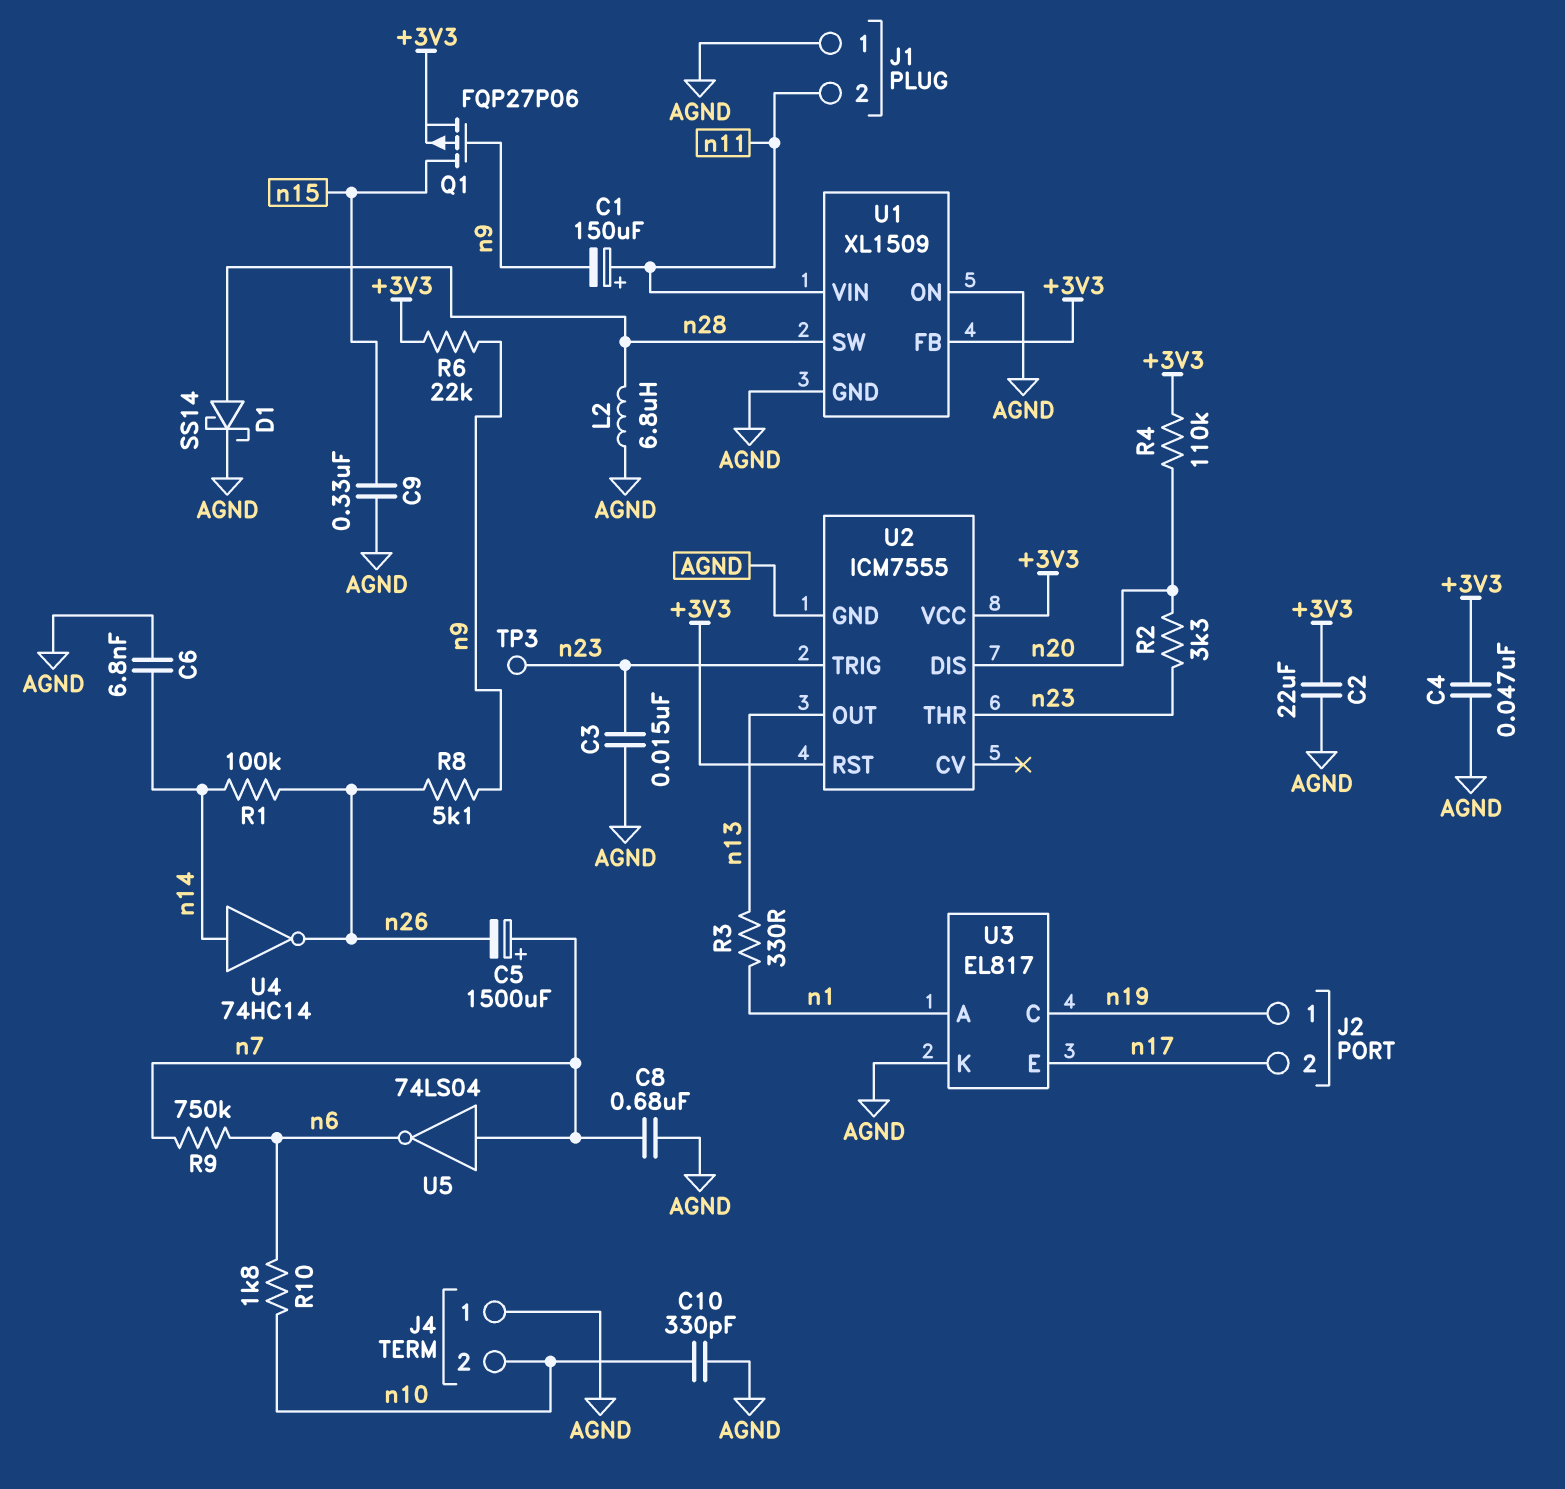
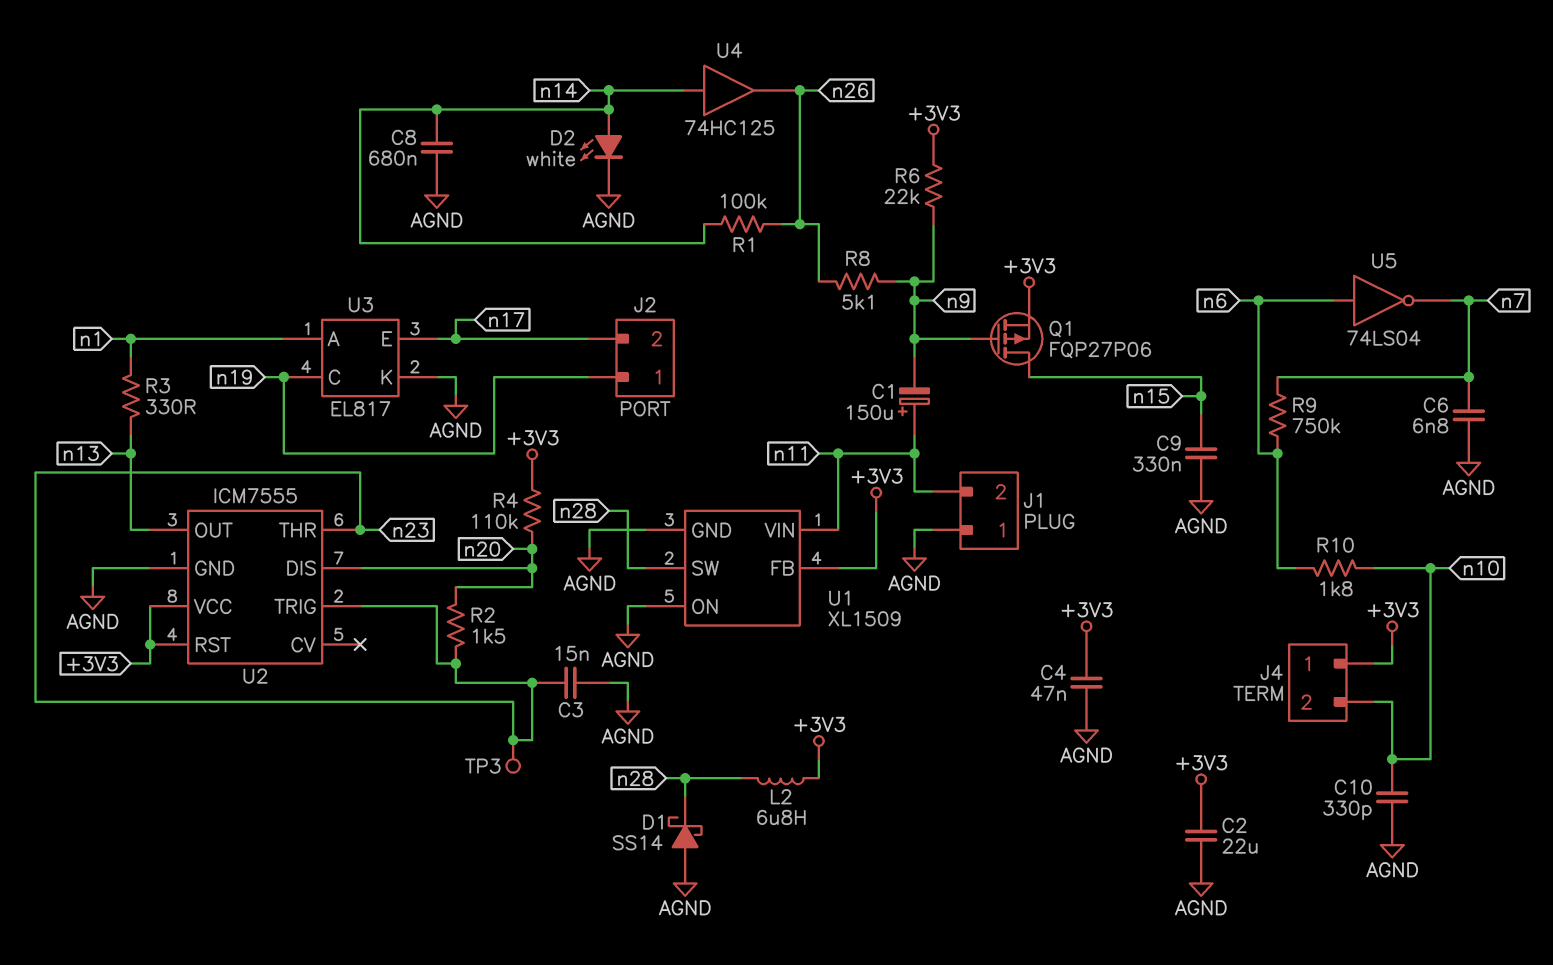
C5: 1500uF (plus n7, minus n26) -> none
C6: 6.8nF (AGND, n14) -> 6.8nF (AGND, n7)
C8: 680nF (AGND, n7) -> 680nF (AGND, n14)
D1: schottky SS14 (A n28, K AGND) -> schottky SS14 (A AGND, K n28)
D2: none -> LED white (A n14, K AGND)
J4 pin 1: AGND -> +3V3
L2: 6.8uH (AGND, n28) -> 6.8uH (+3V3, n28)
R2: 3.3k (n20, n23) -> 1.5k (n20, n23)
U4: NOT 74HC14 (in n14, out n26) -> buffer 74HC125 (in n14, out n26)
U5: NOT 74LS04 (in n7, out n6) -> NOT 74LS04 (in n6, out n7)

